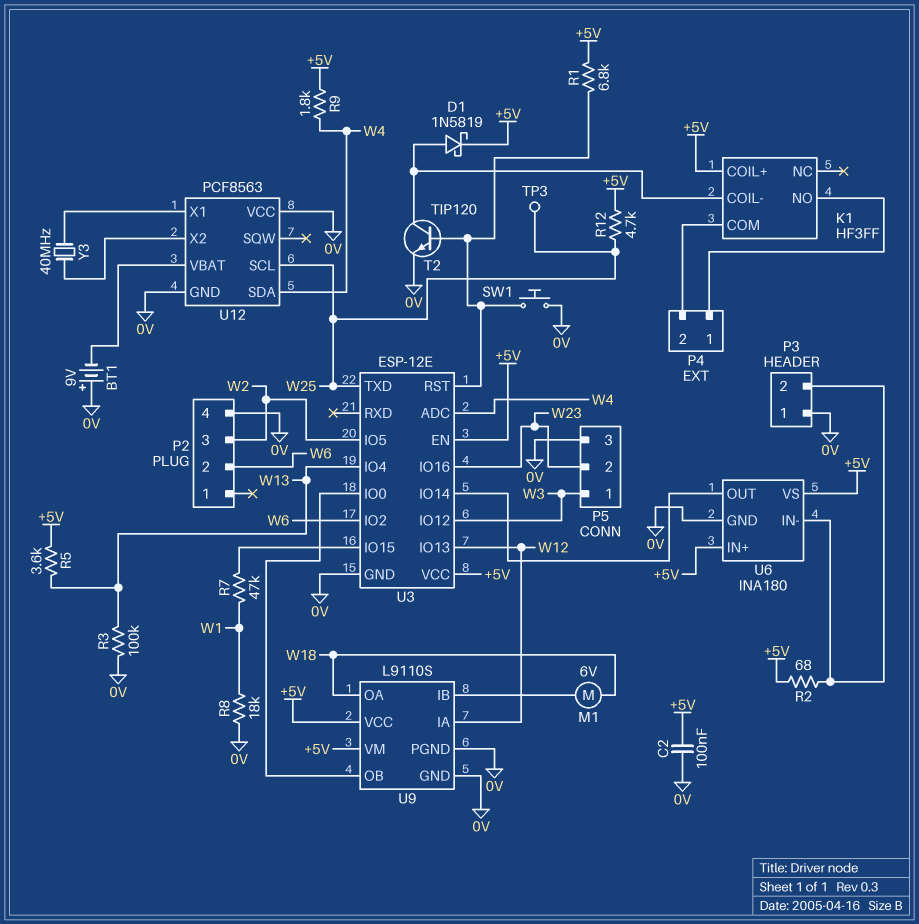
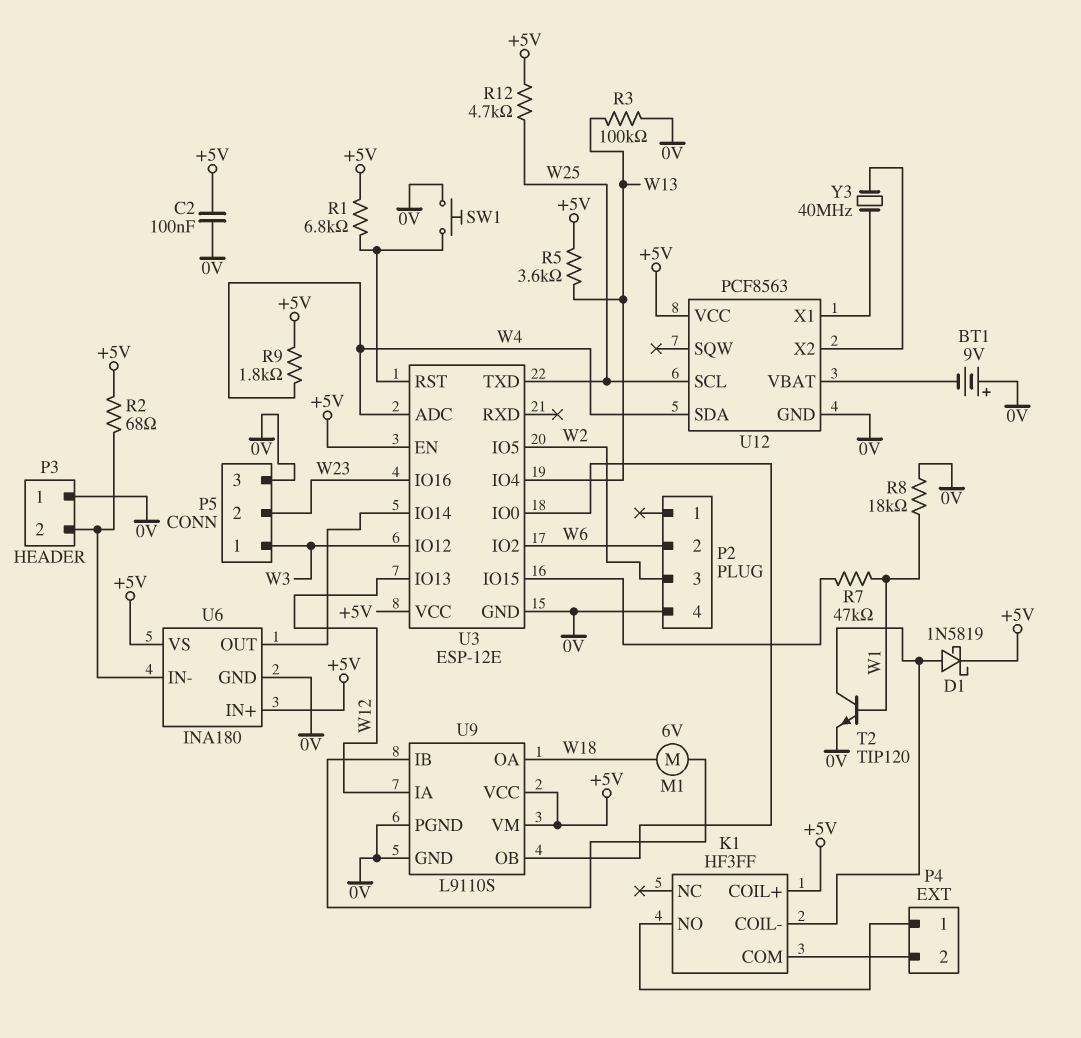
T2: NPN TIP120 (B U3/RST, C K1/COIL-, E 0V) -> NPN TIP120 (B W1, C K1/COIL-, E 0V)
TP3: test point (W25) -> none
U12 pin VCC: 0V -> +5V

